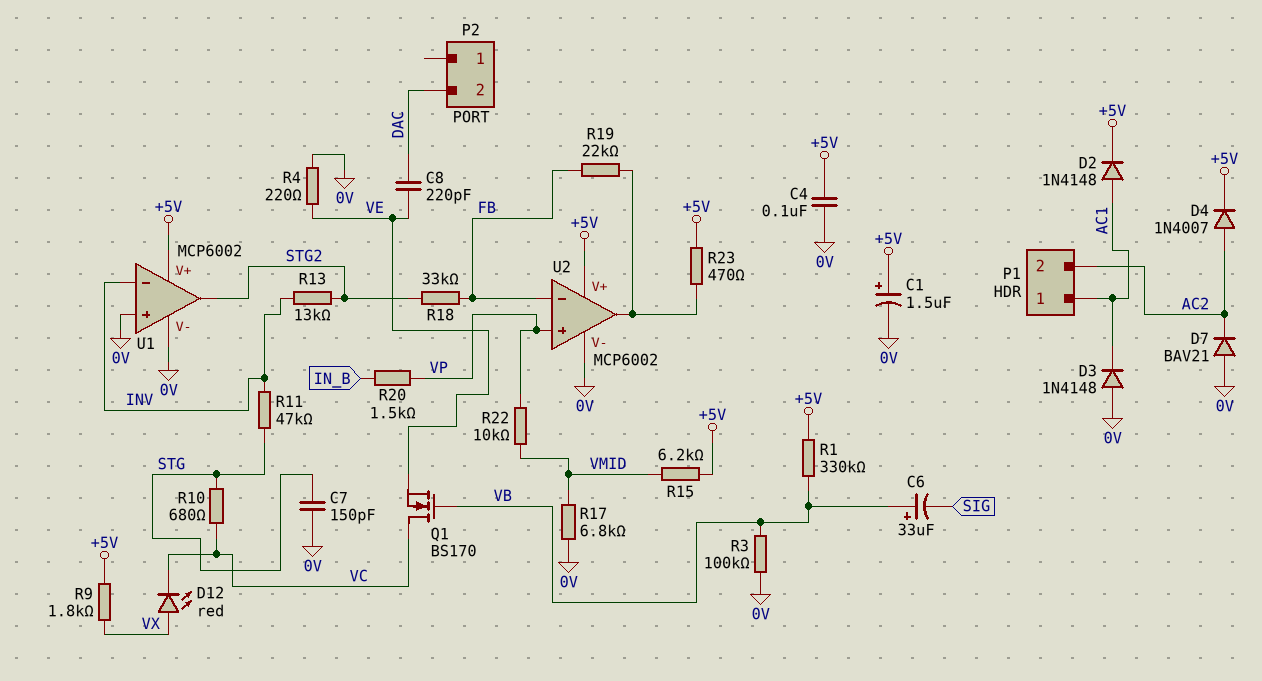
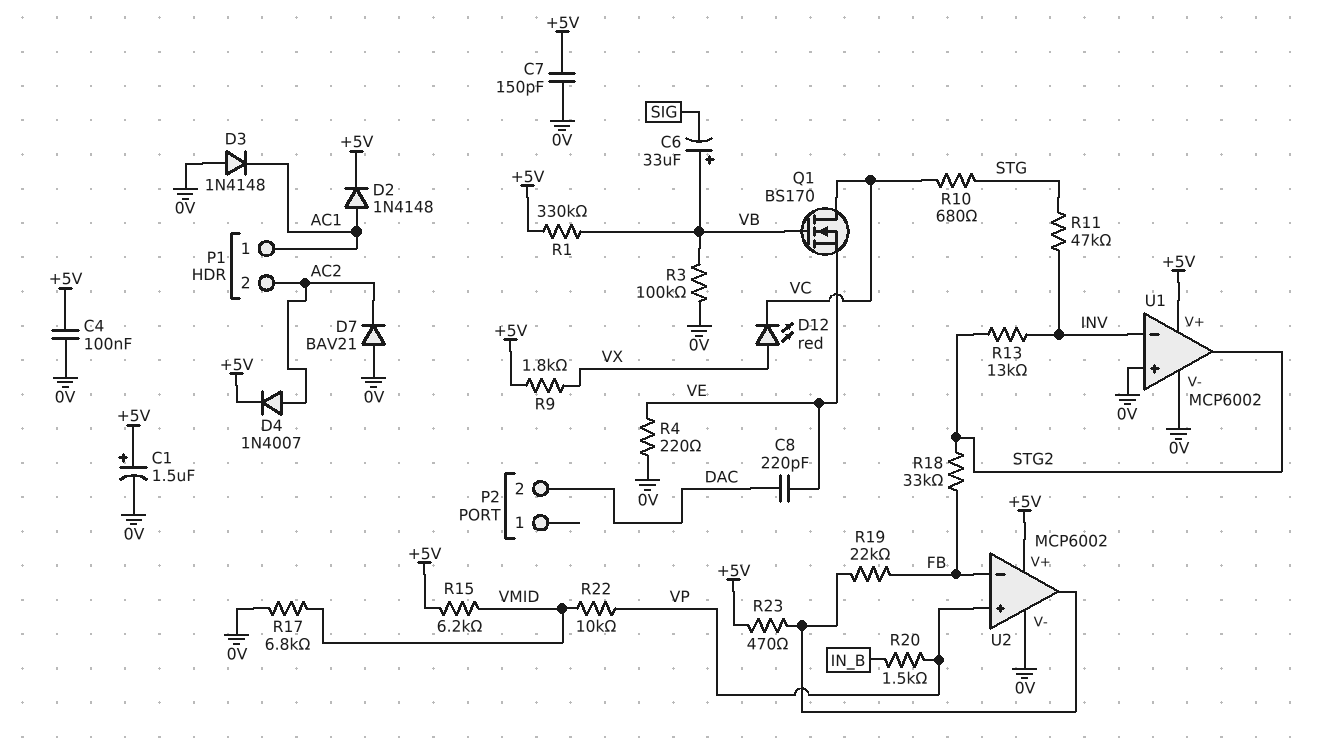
C7: 150pF (0V, STG) -> 150pF (+5V, 0V)

